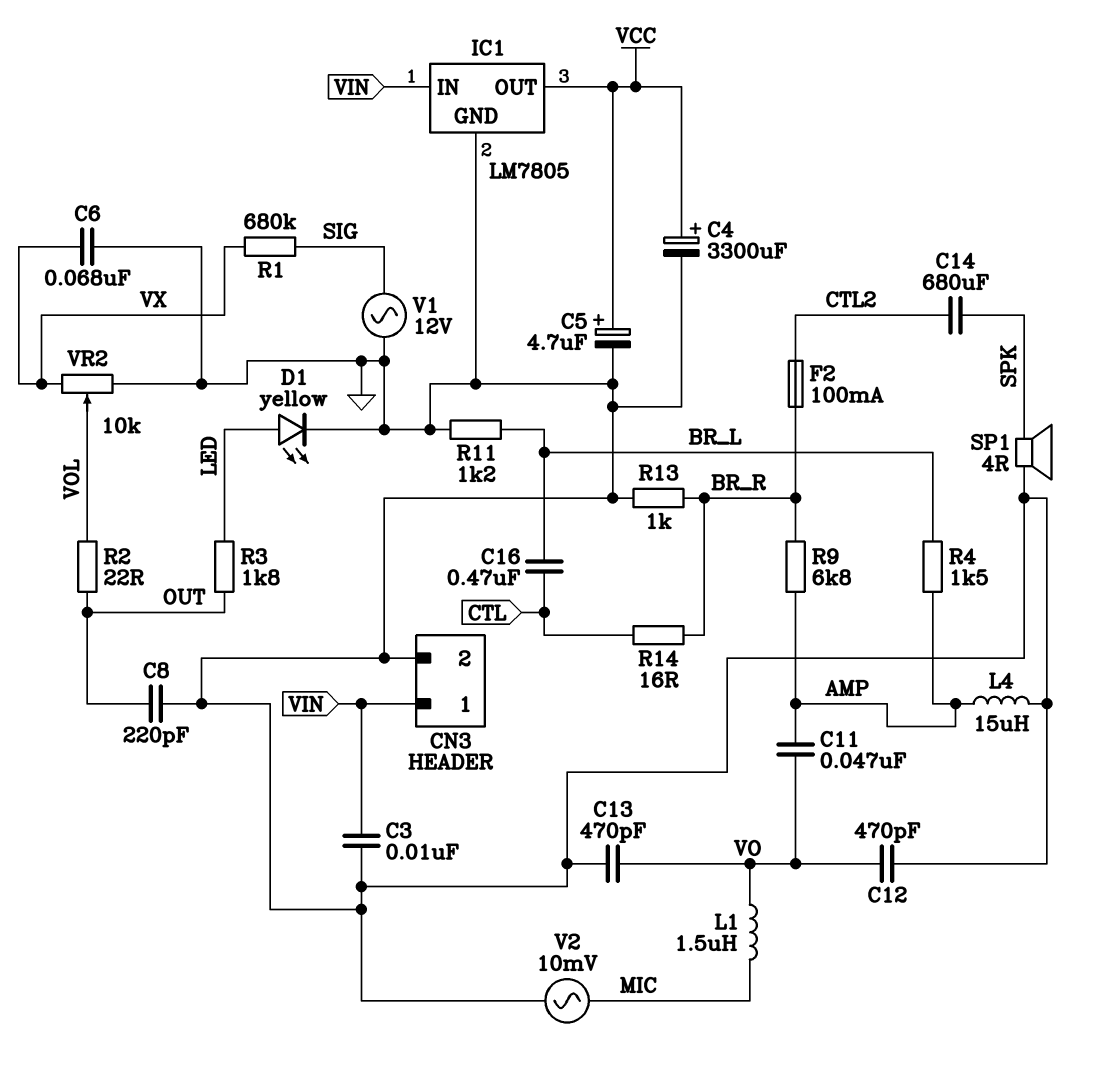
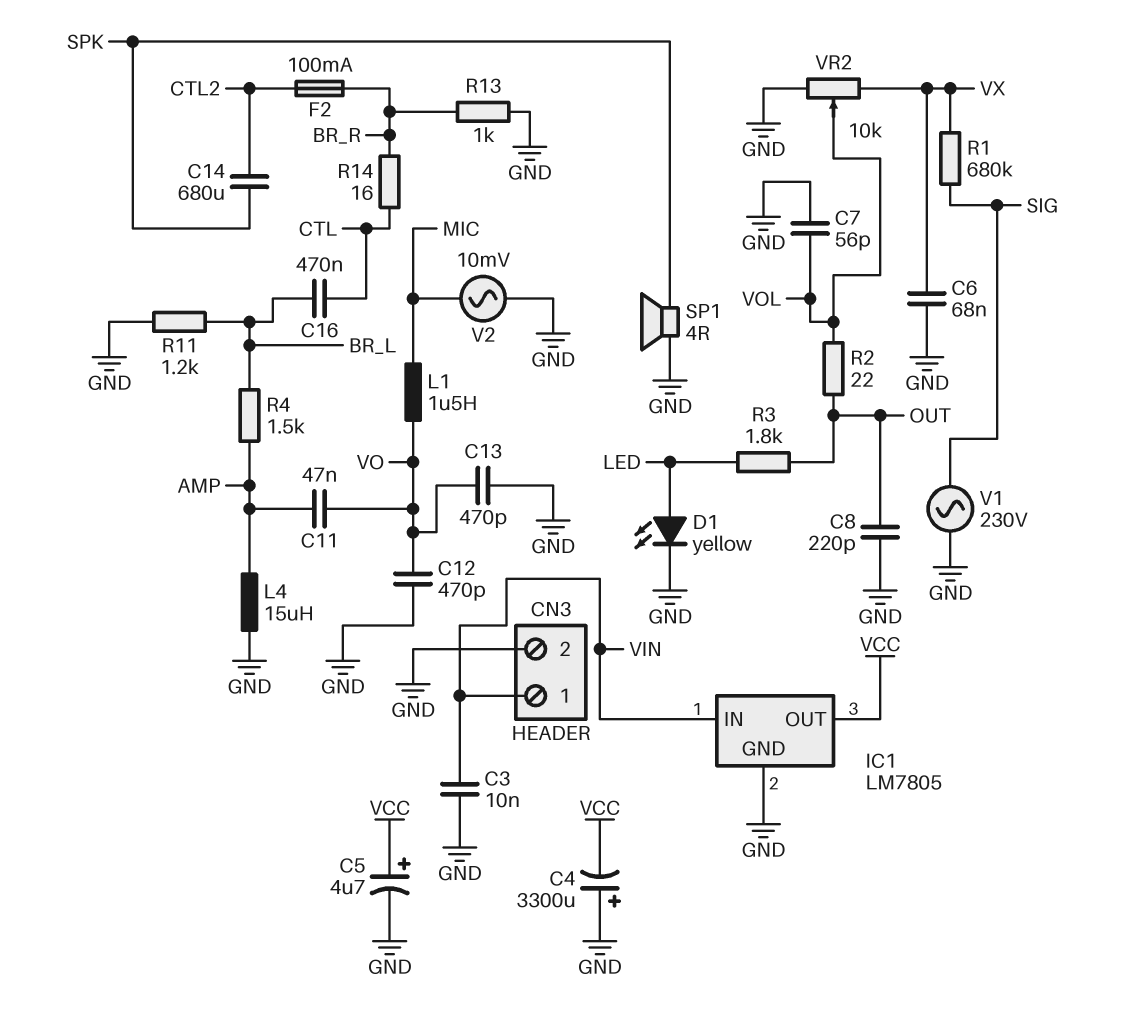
C4: 3300uF (plus VCC, minus GND) -> 3300uF (plus GND, minus VCC)
C7: none -> 56pF (GND, VOL)
R9: 6.8k (AMP, BR_R) -> none
V1: AC 12V (GND, SIG) -> AC 230V (GND, SIG)

